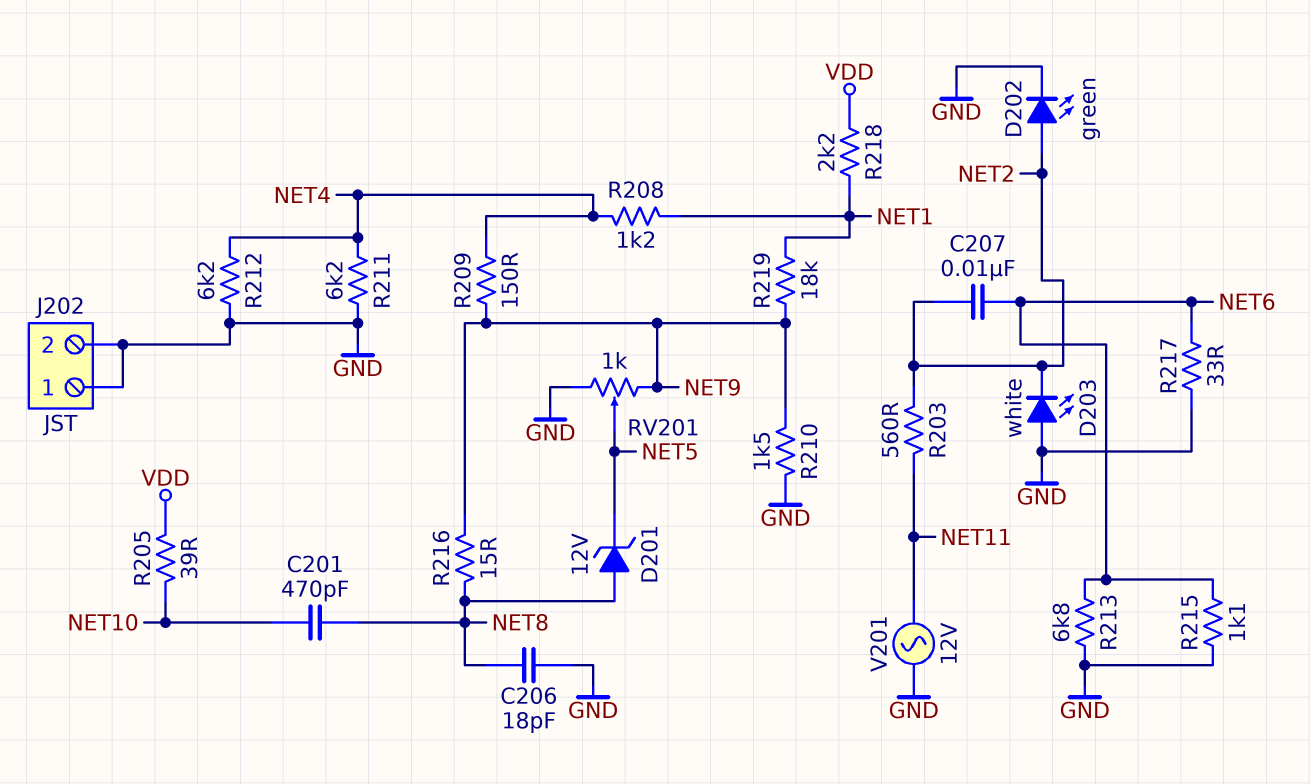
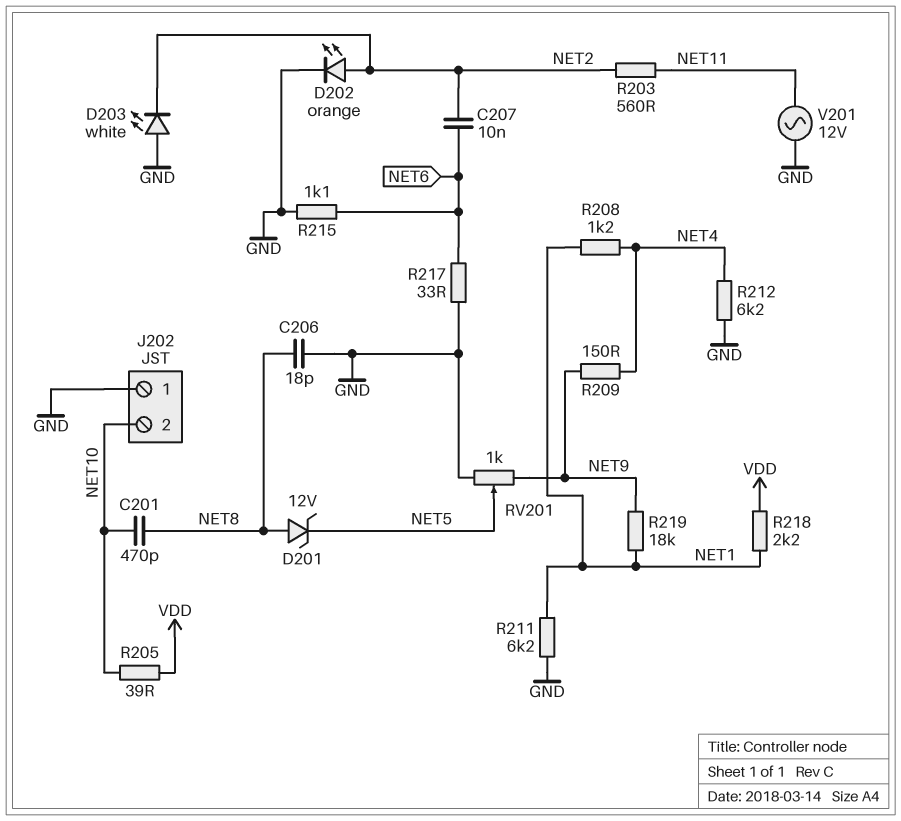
D202: LED green (A NET2, K GND) -> LED orange (A NET2, K GND)
J202 pin 2: GND -> NET10
R210: 1.5k (GND, NET9) -> none
R211: 6.2k (GND, NET4) -> 6.2k (GND, NET1)
R213: 6.8k (GND, NET6) -> none
R216: 15 (NET8, NET9) -> none

